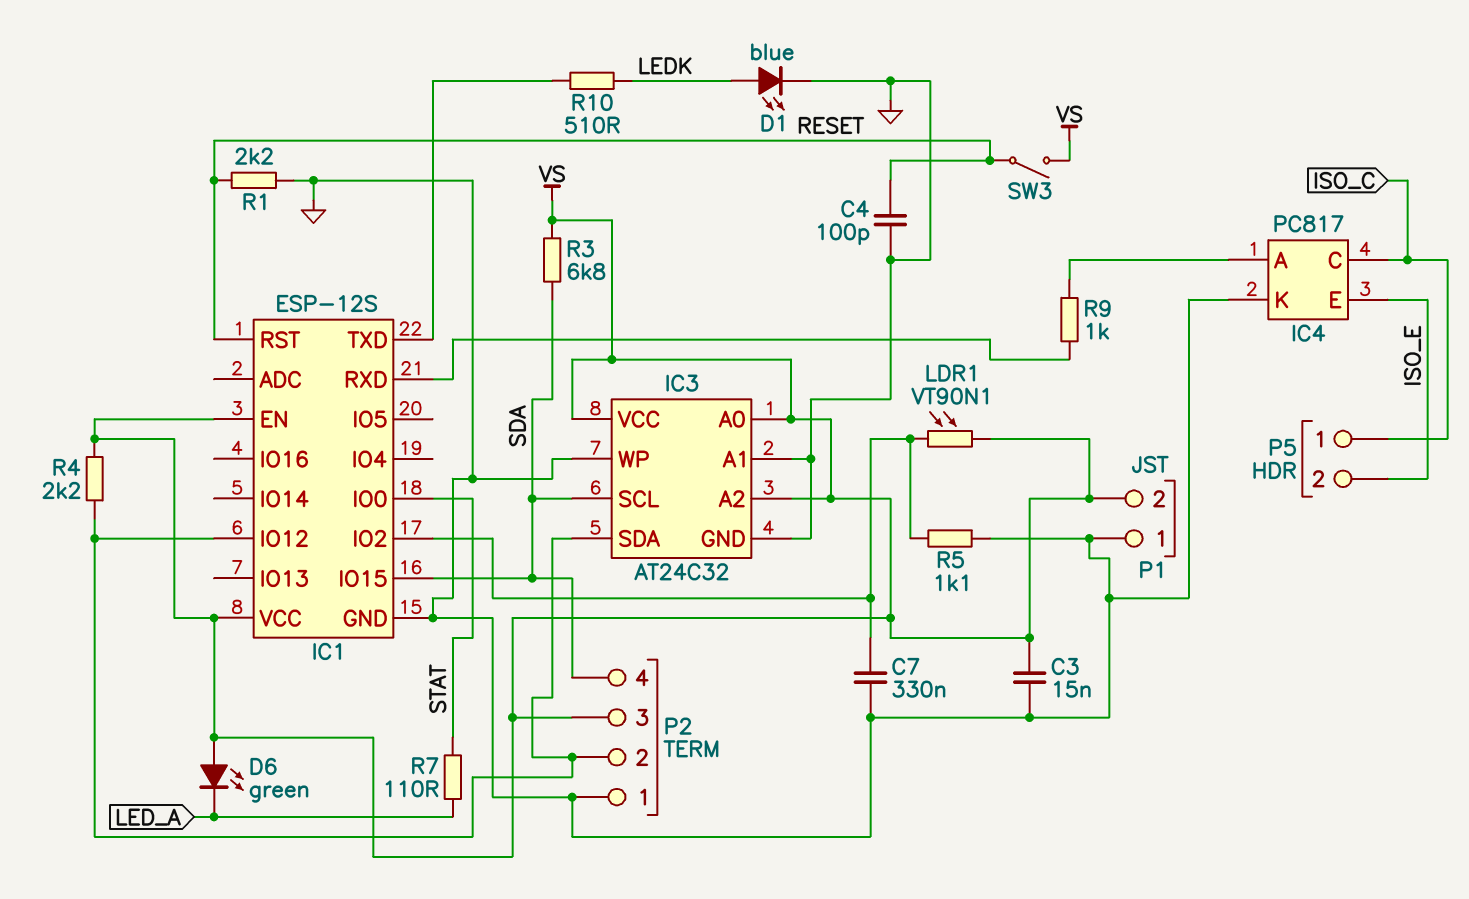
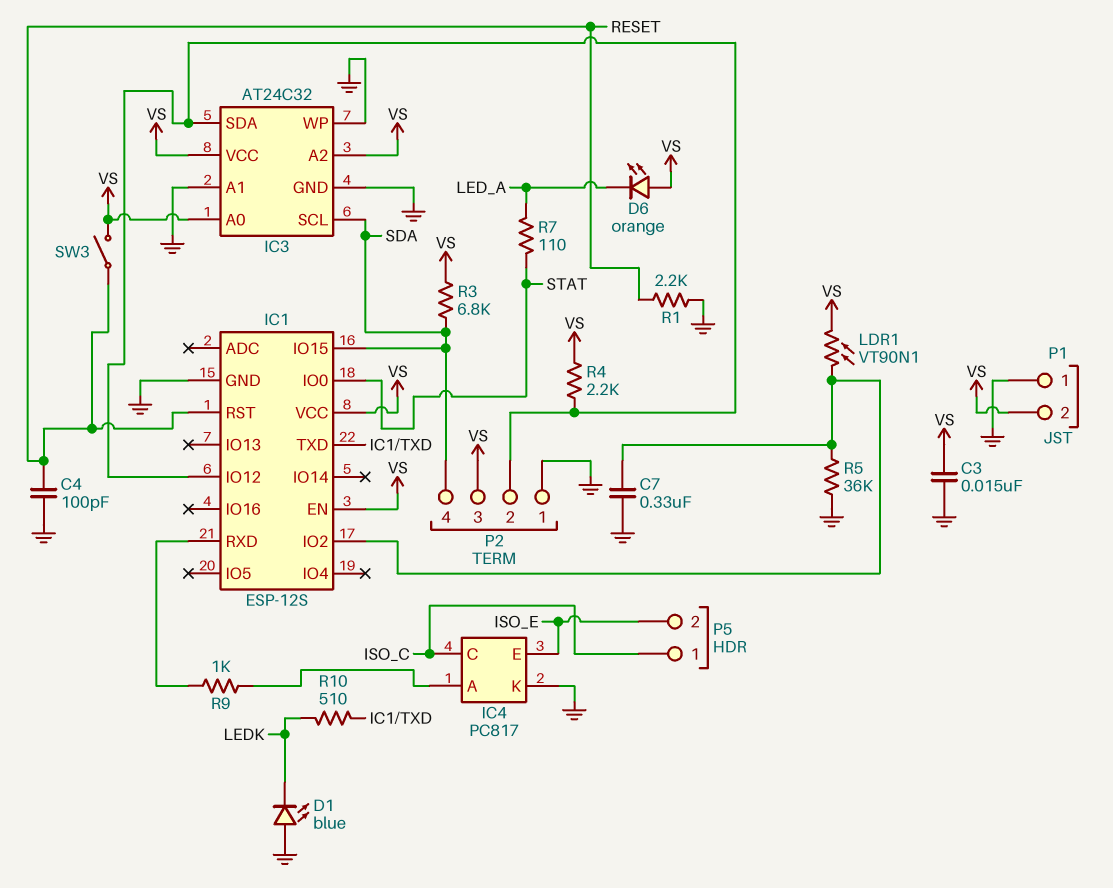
D1: LED blue (A LEDK, K GND) -> LED blue (A GND, K LEDK)
D6: LED green (A VS, K LED_A) -> LED orange (A VS, K LED_A)
R5: 1.1k (GND, IC1/IO2) -> 36k (GND, IC1/IO2)

